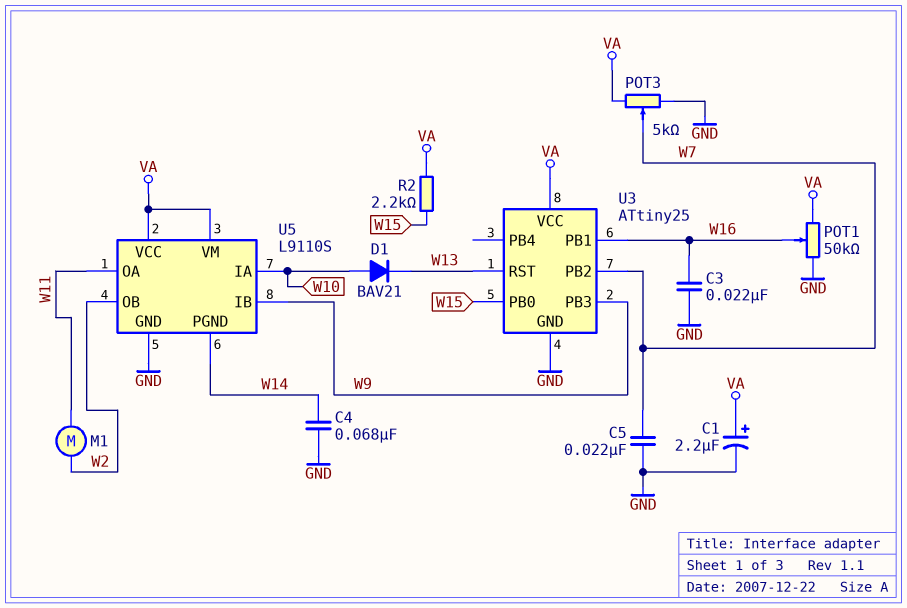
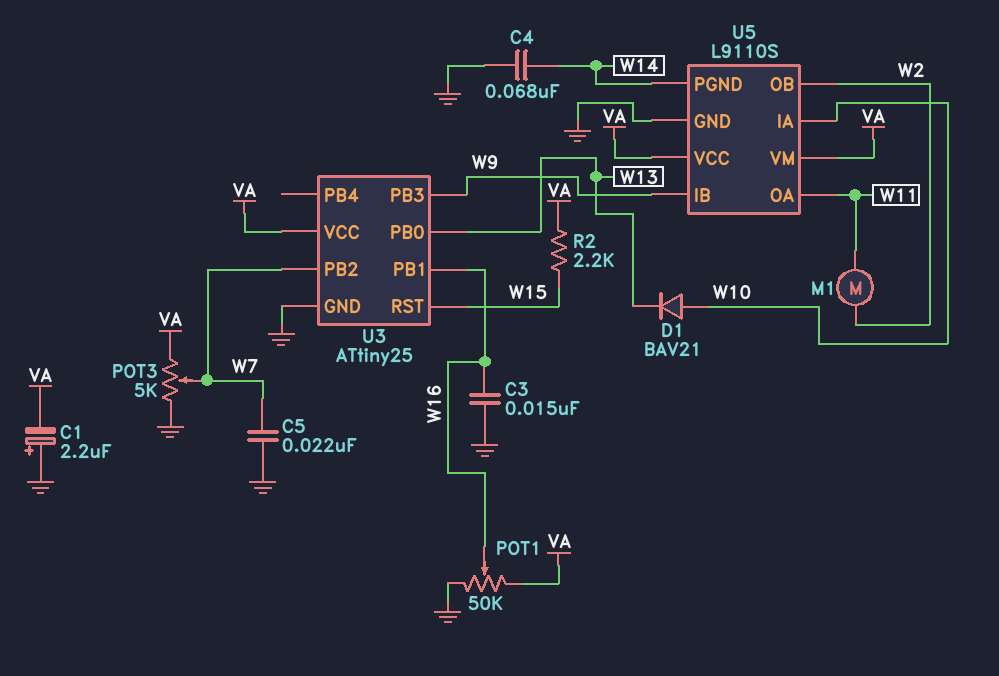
C1: 2.2uF (plus VA, minus GND) -> 2.2uF (plus GND, minus VA)
C3: 22nF (GND, W16) -> 15nF (GND, W16)
U3 pin PB0: W15 -> W13
U3 pin RST: W13 -> W15

